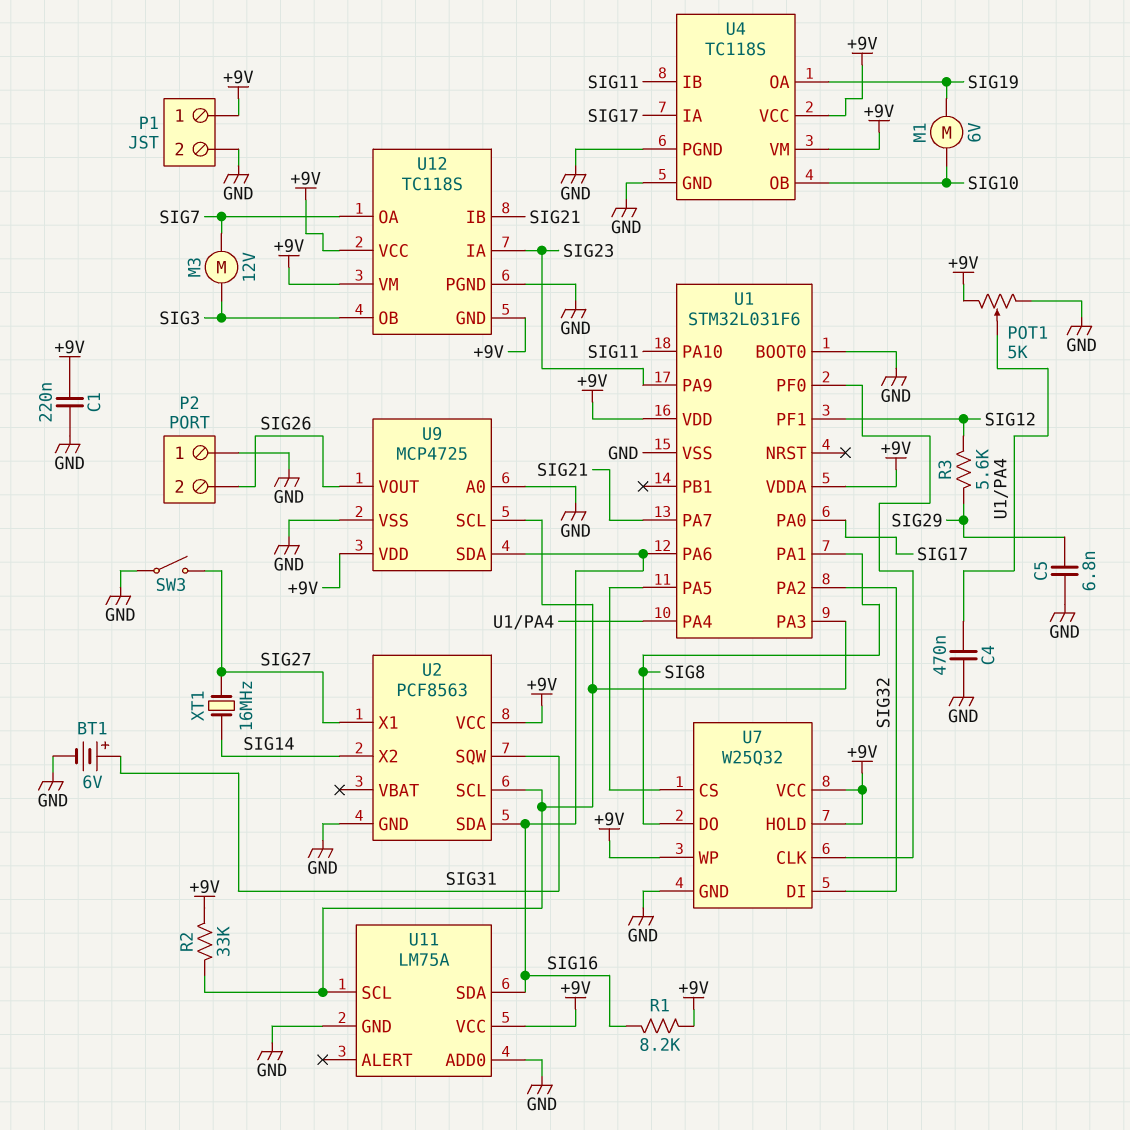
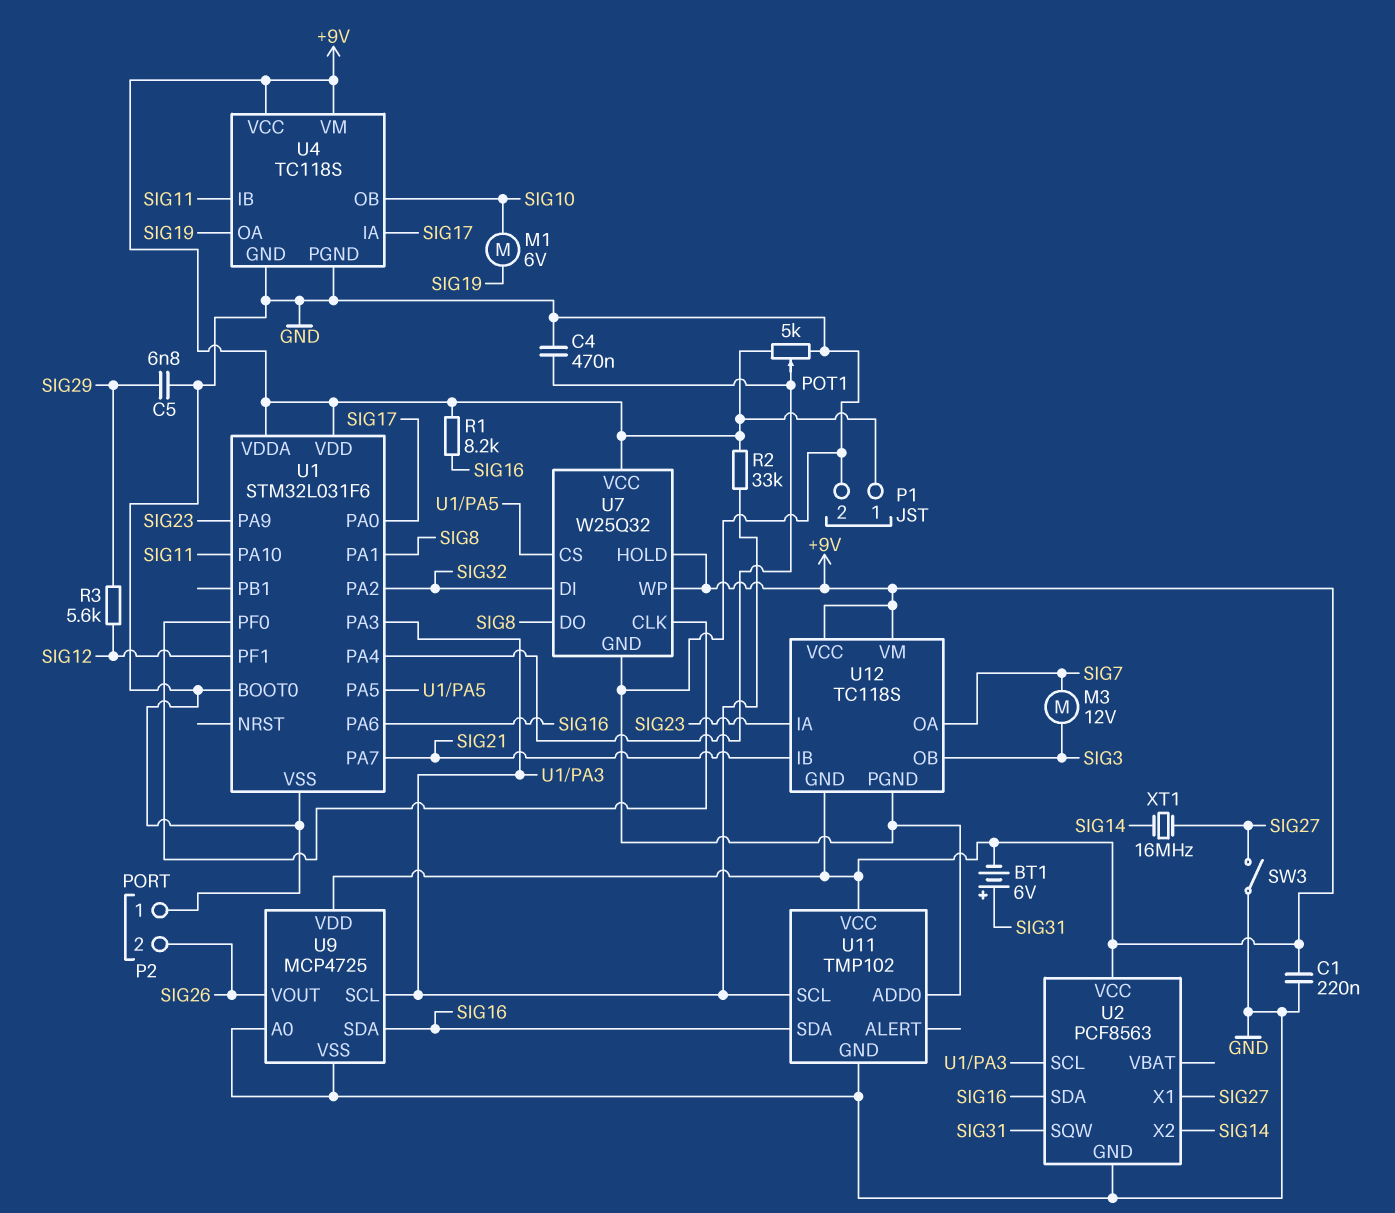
BT1: 6V (plus SIG31, minus GND) -> 6V (plus SIG31, minus +9V)
U11: LM75A -> TMP102

